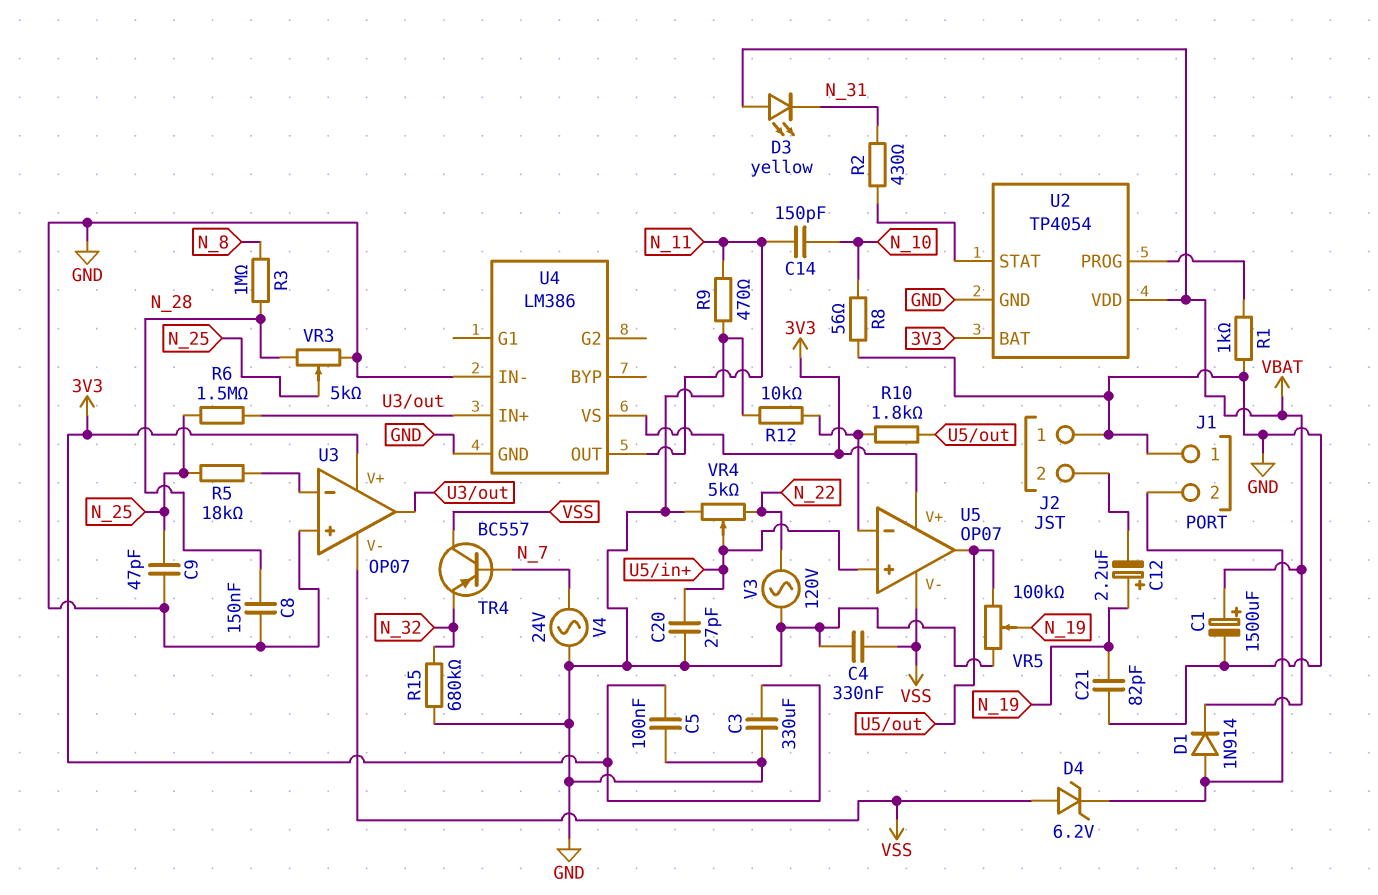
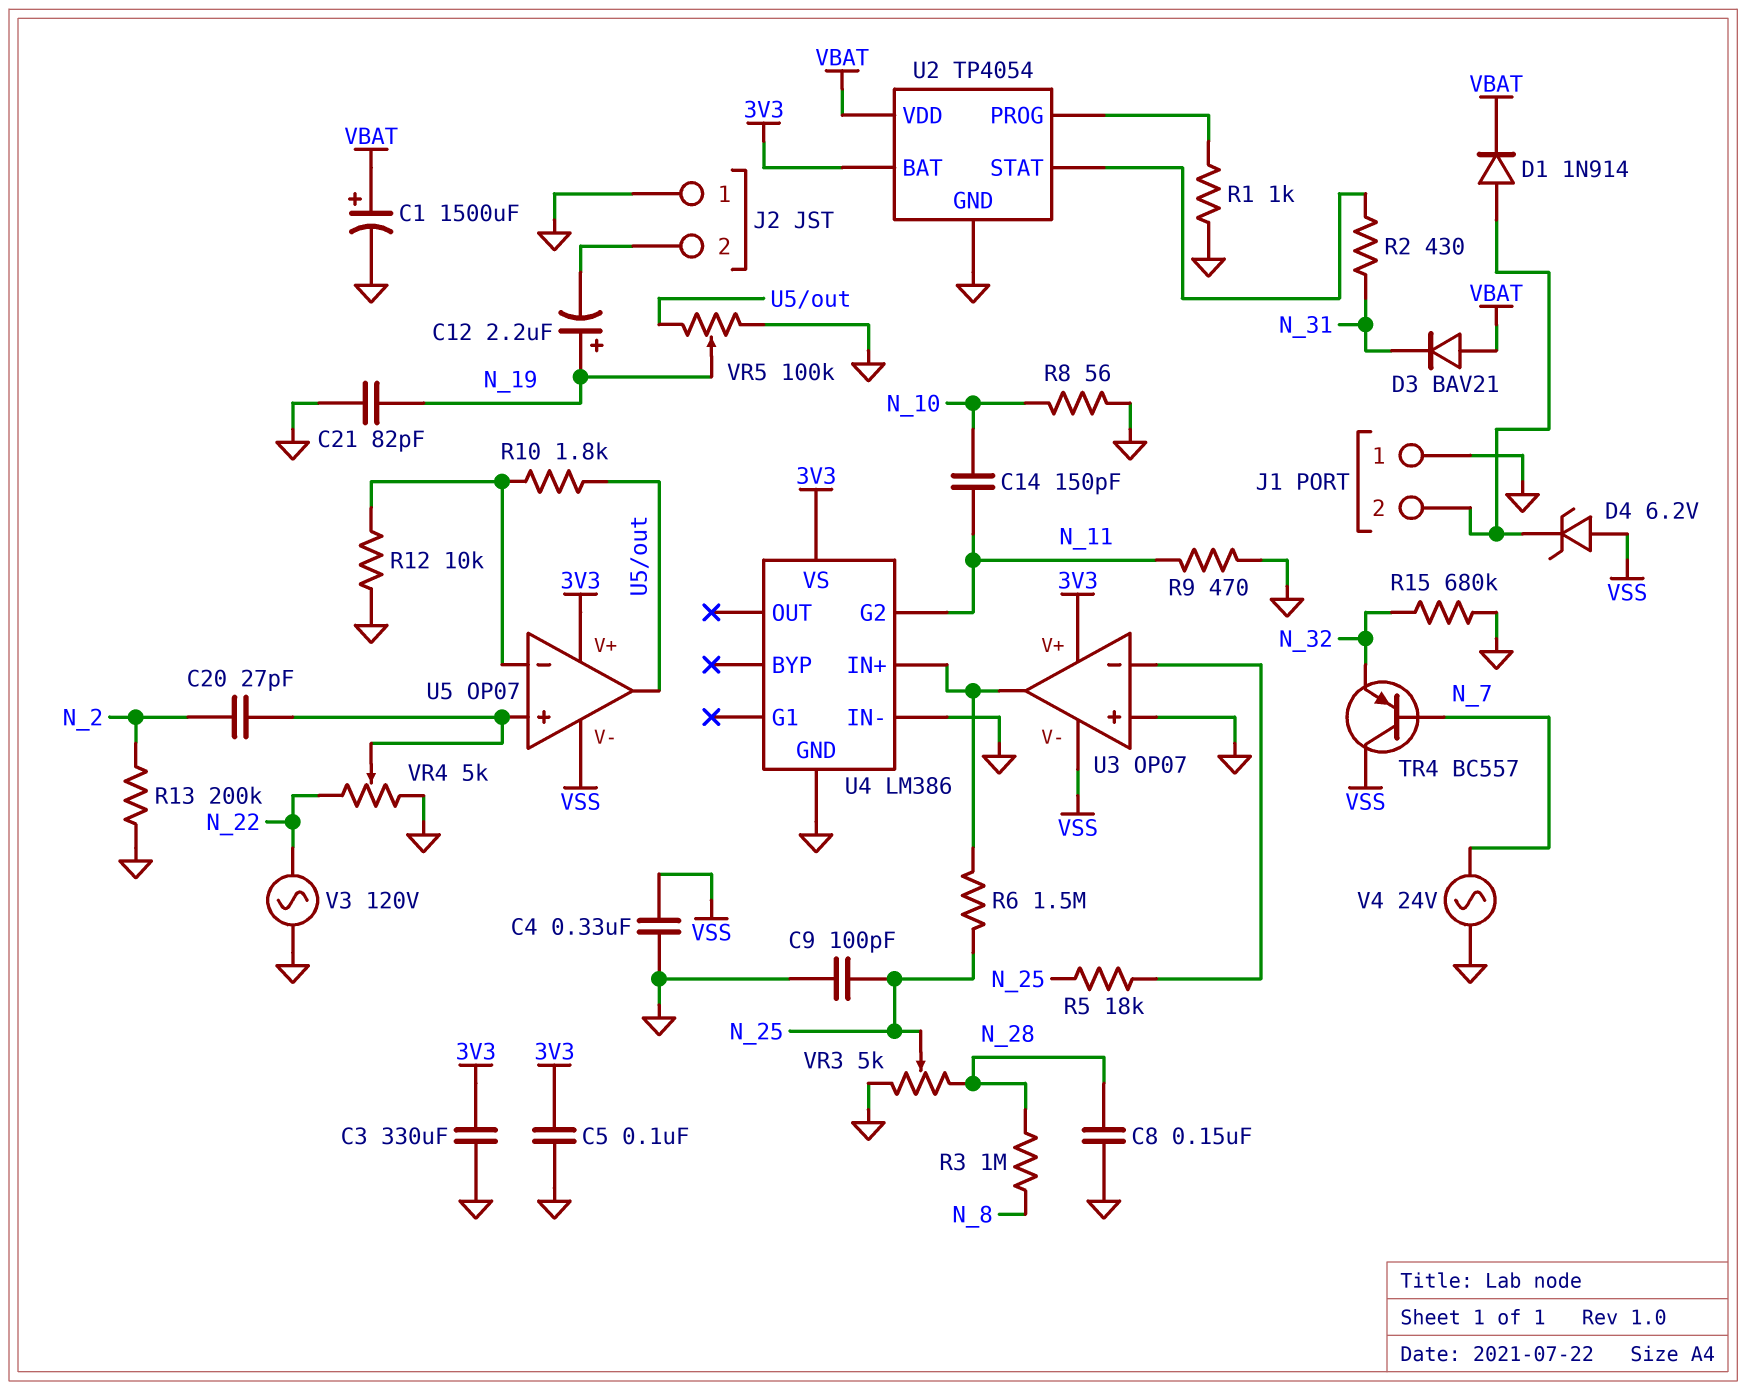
C9: 47pF (GND, N_25) -> 100pF (GND, N_25)
C20: 27pF (GND, U5/in+) -> 27pF (N_2, U5/in+)
D3: LED yellow (A VBAT, K N_31) -> diode BAV21 (A VBAT, K N_31)
R13: none -> 200k (GND, N_2)
U4 pin G2: none -> N_11
U4 pin OUT: N_11 -> none

